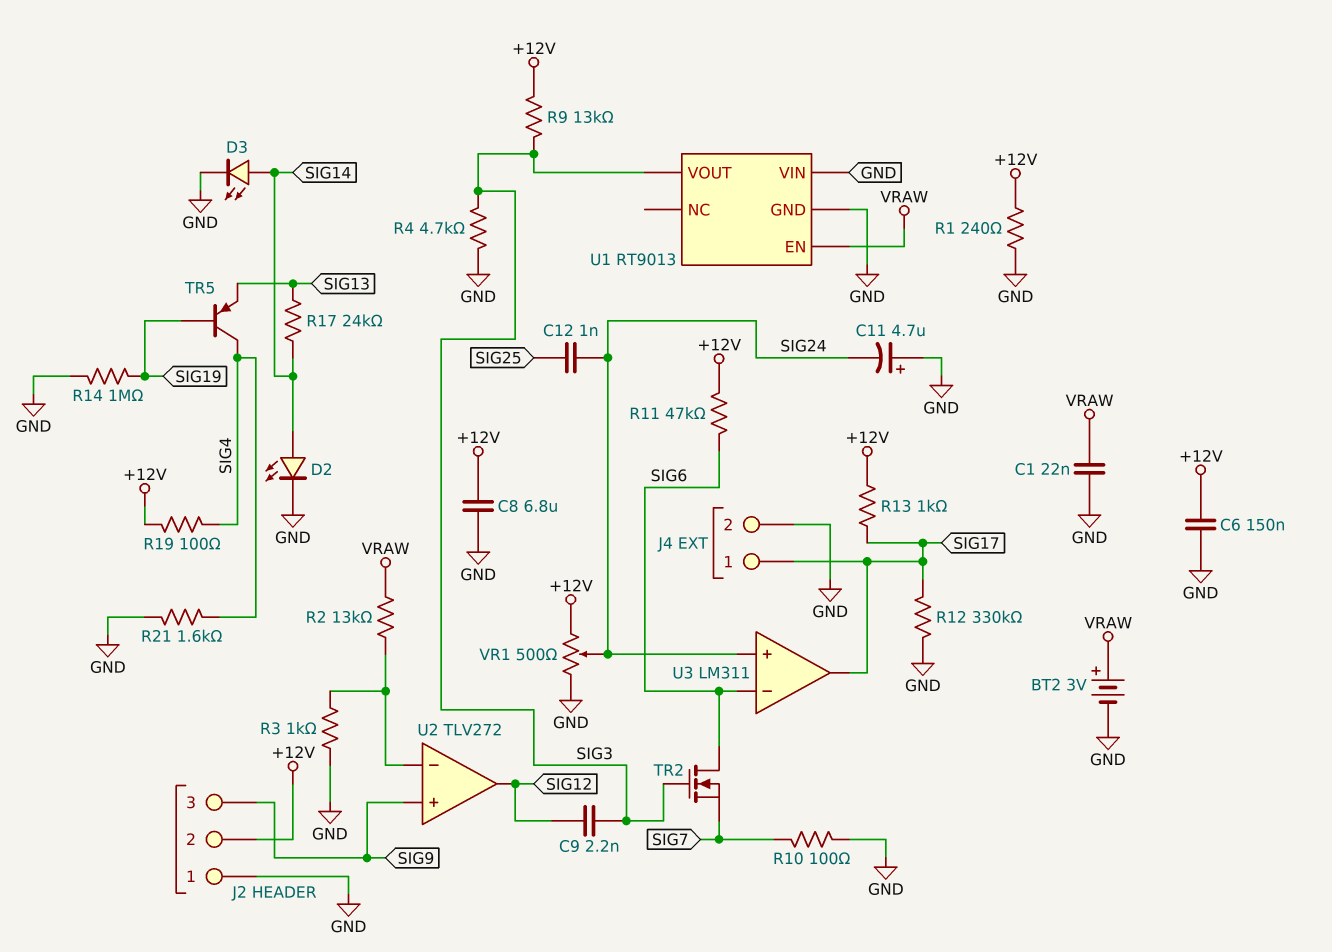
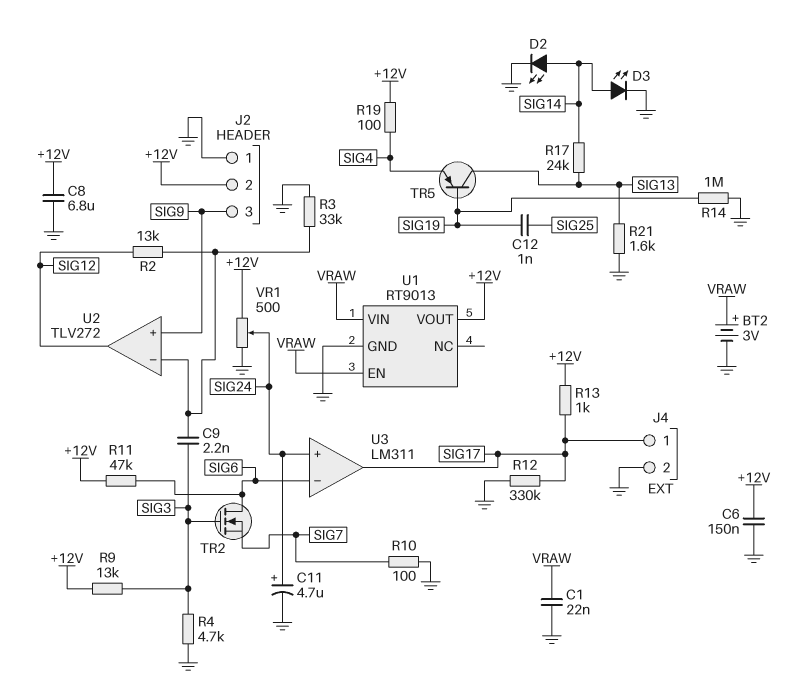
C9: 2.2nF (SIG3, SIG12) -> 2.2nF (SIG3, U2/in-)
C11: 4.7uF (plus GND, minus SIG24) -> 4.7uF (plus SIG24, minus GND)
C12: 1nF (SIG24, SIG25) -> 1nF (SIG19, SIG25)
R1: 240 (+12V, GND) -> none
R2: 13k (U2/in-, VRAW) -> 13k (SIG12, U2/in-)
R3: 1k (GND, U2/in-) -> 33k (GND, U2/in-)
R21: 1.6k (GND, SIG4) -> 1.6k (GND, SIG13)
TR5: PNP (B SIG19, C SIG4, E SIG13) -> PNP (B SIG19, C SIG13, E SIG4)
U1 pin VIN: GND -> VRAW
U1 pin VOUT: SIG3 -> +12V

